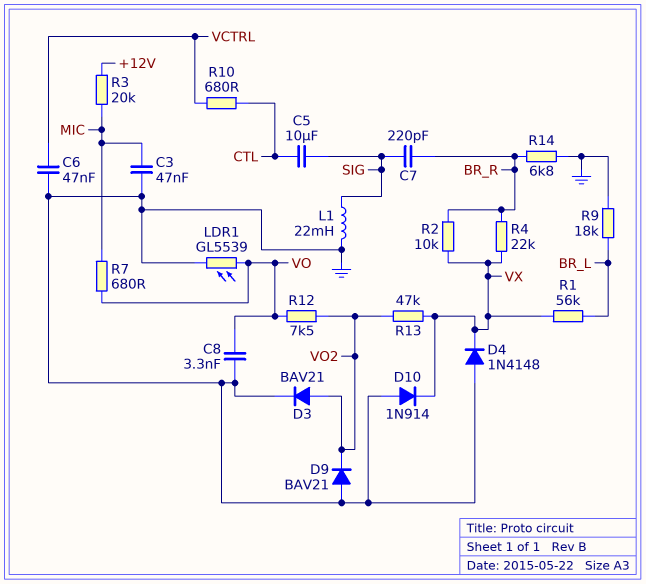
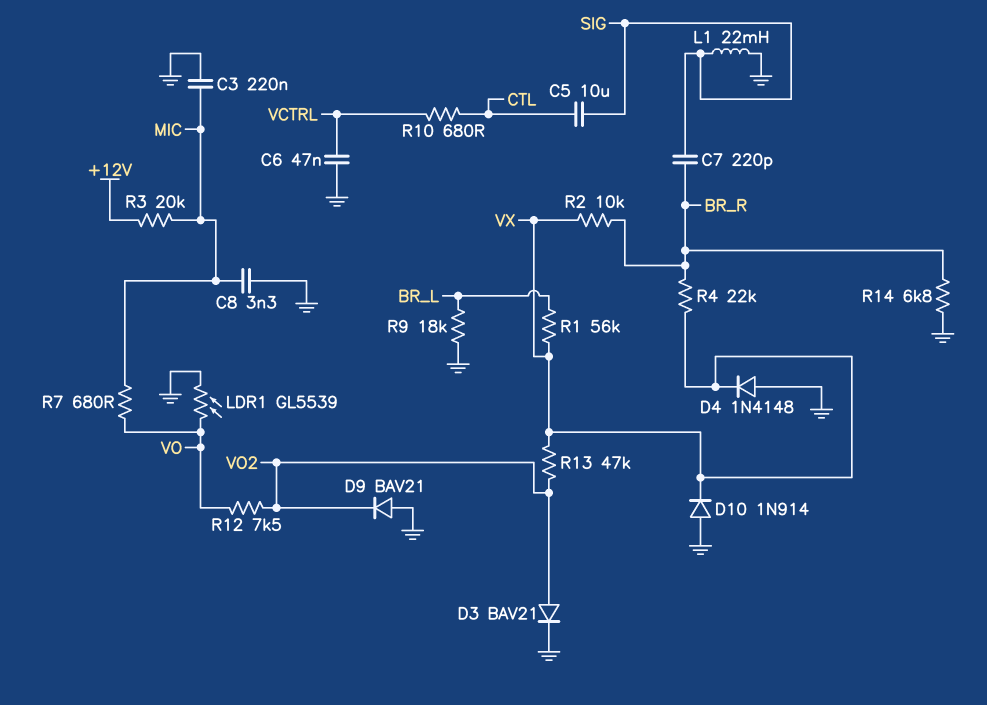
C3: 47nF (GND, MIC) -> 220nF (GND, MIC)
C8: 3.3nF (GND, VO) -> 3.3nF (GND, MIC)

